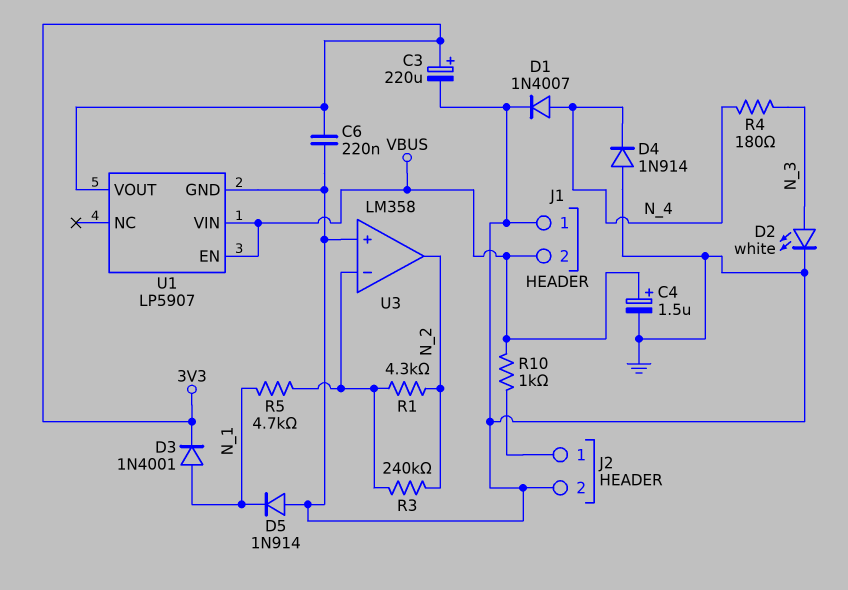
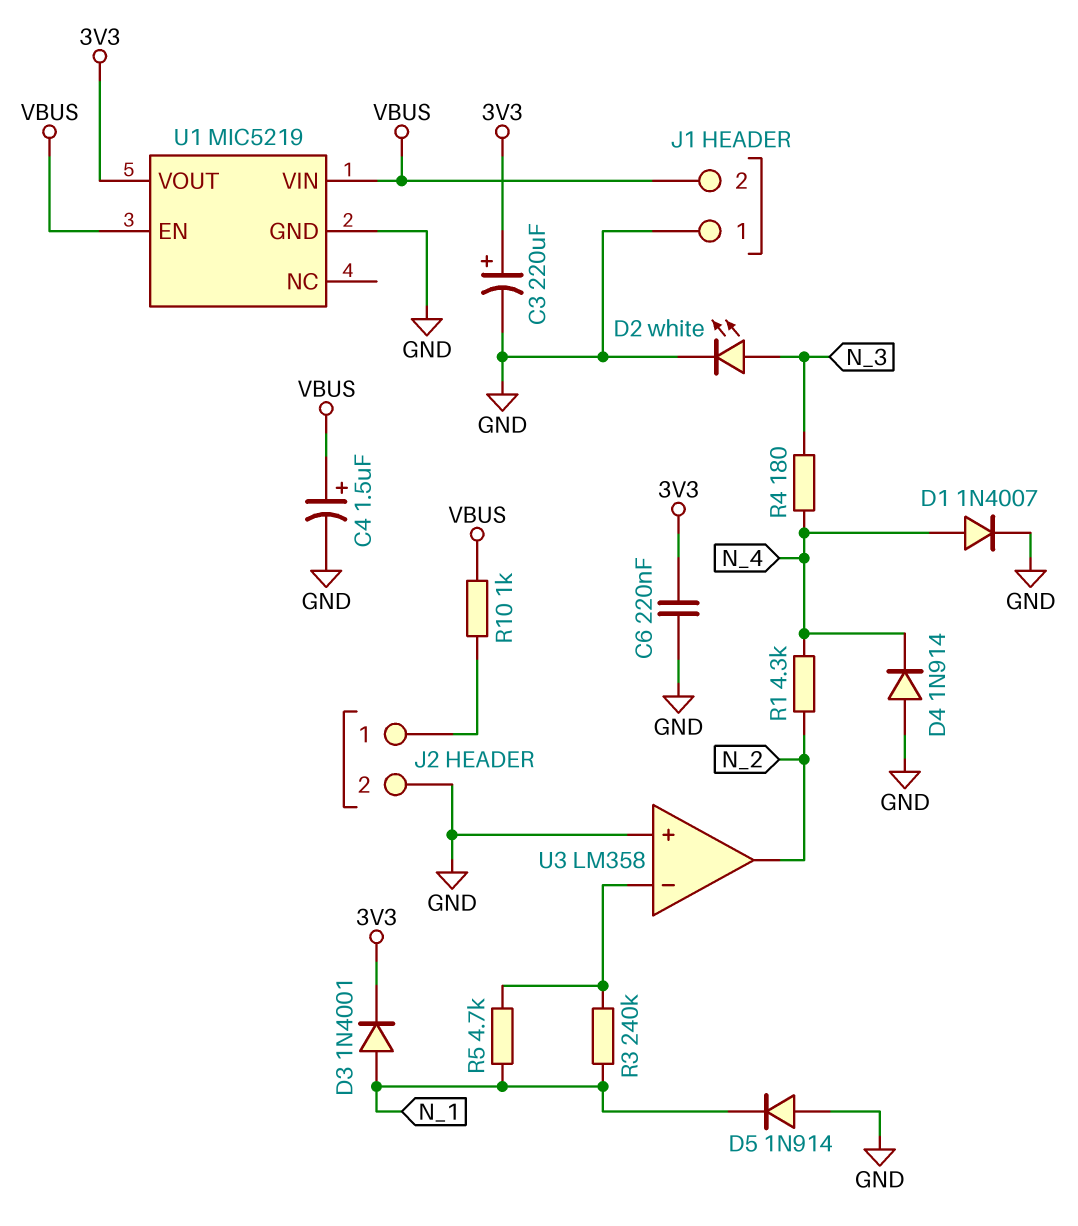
R1: 4.3k (N_2, U3/in-) -> 4.3k (N_2, N_4)
R3: 240k (N_2, U3/in-) -> 240k (N_1, U3/in-)
U1: LP5907 -> MIC5219

